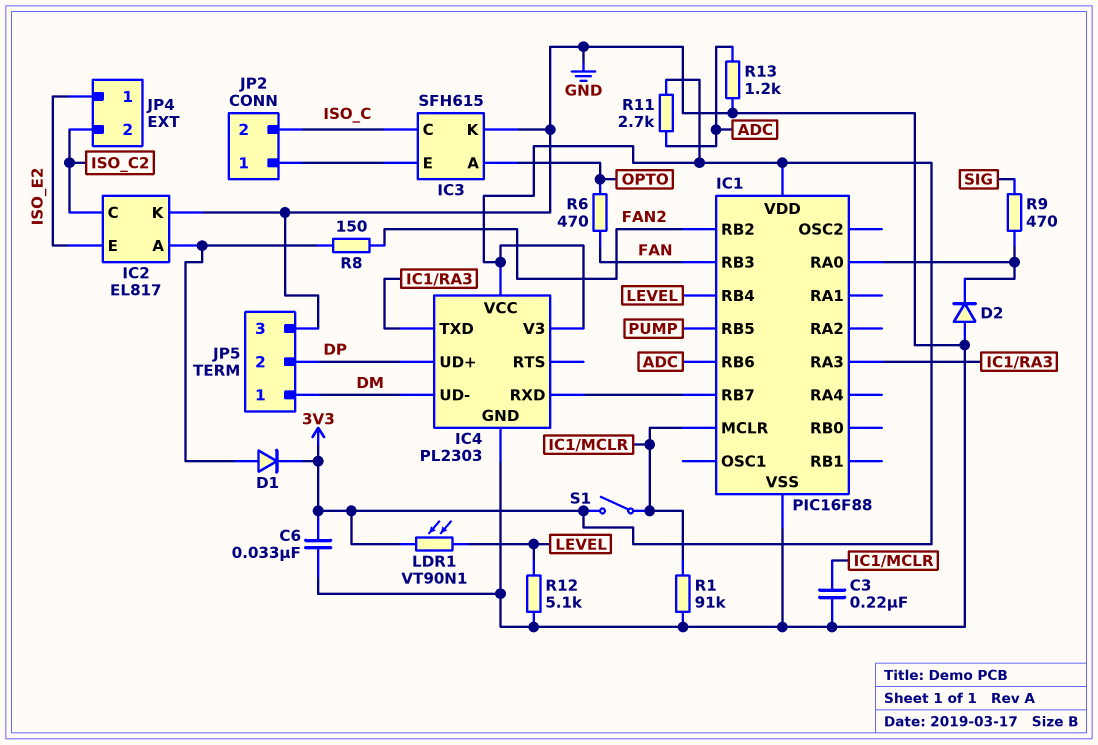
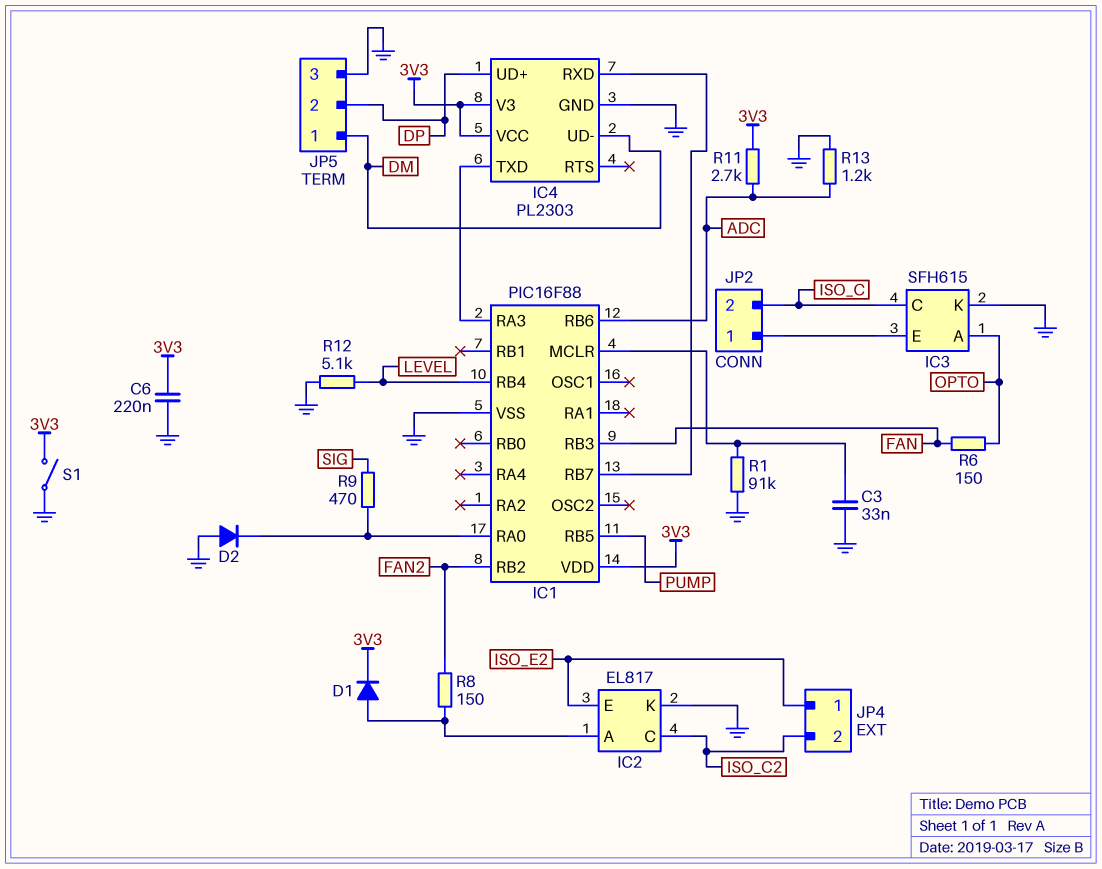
C3: 220nF (GND, IC1/MCLR) -> 33nF (GND, IC1/MCLR)
C6: 33nF (3V3, GND) -> 220nF (3V3, GND)
LDR1: VT90N1 (3V3, LEVEL) -> none
R6: 470 (FAN, OPTO) -> 150 (FAN, OPTO)
S1: switch (3V3, IC1/MCLR) -> switch (3V3, GND)

